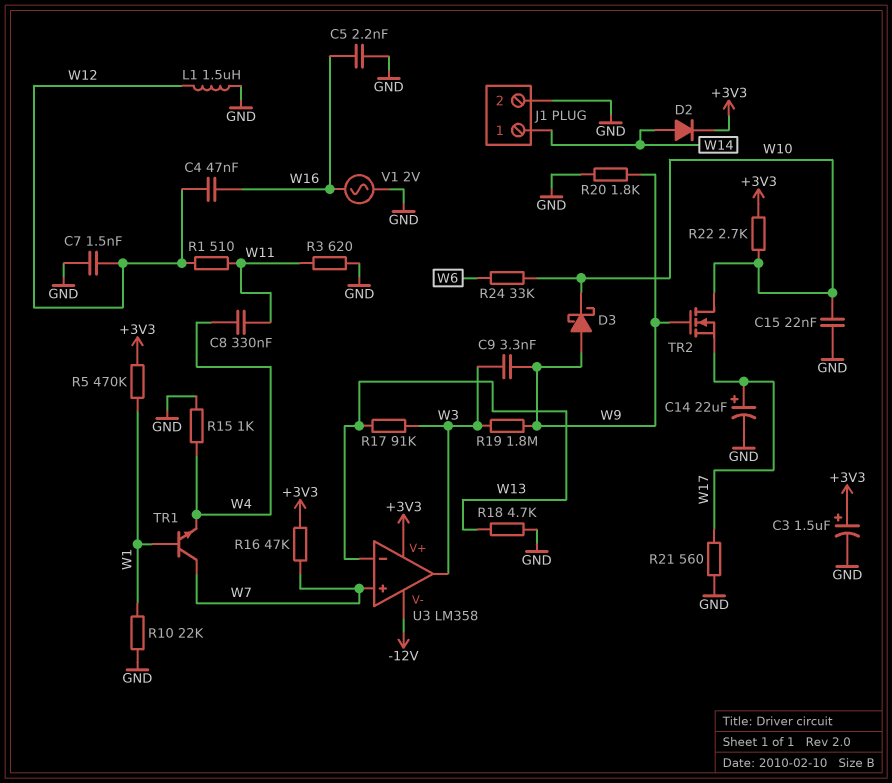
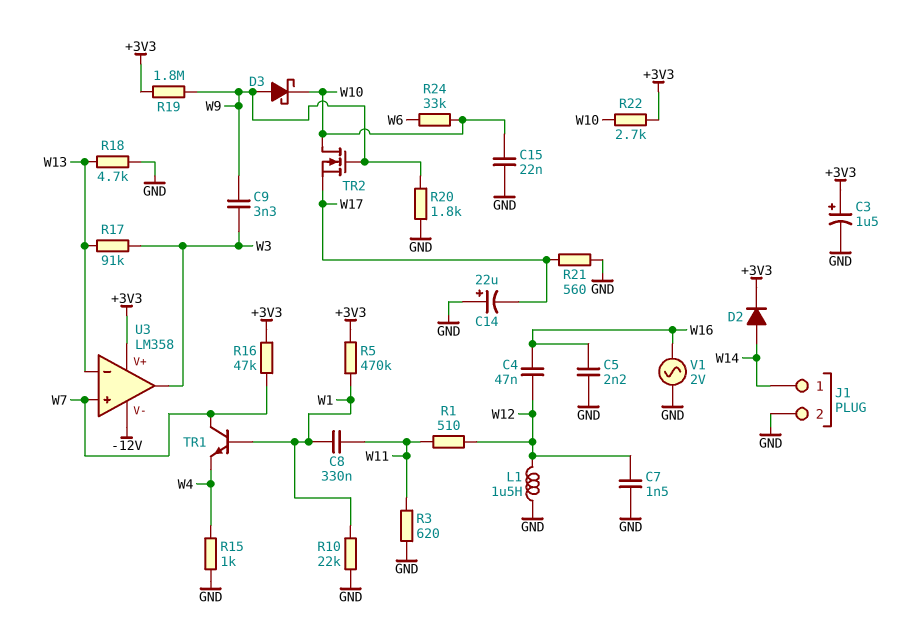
C8: 330nF (W4, W11) -> 330nF (W1, W11)
C14: 22uF (plus W17, minus GND) -> 22uF (plus GND, minus W17)
R19: 1.8M (W3, W9) -> 1.8M (+3V3, W9)

